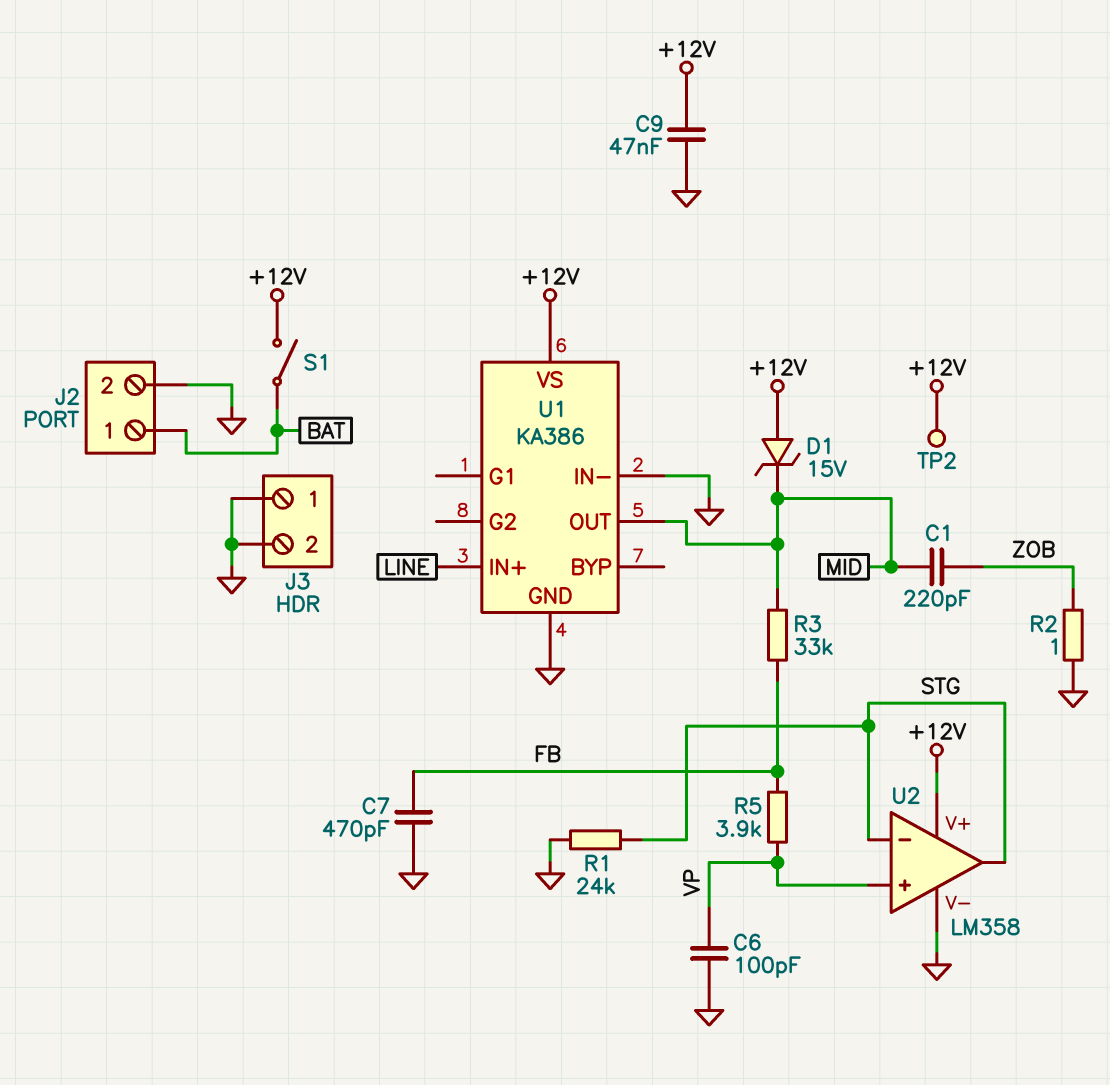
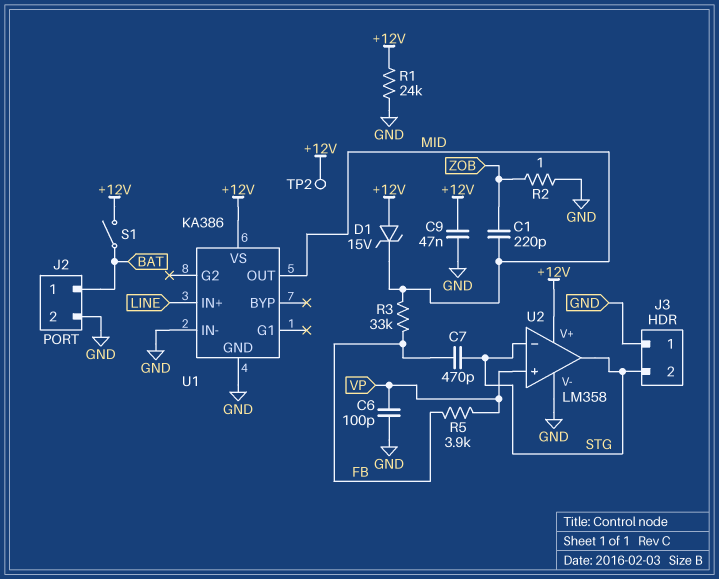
C7: 470pF (FB, GND) -> 470pF (FB, STG)
J3 pin 2: GND -> STG
R1: 24k (GND, STG) -> 24k (+12V, GND)

